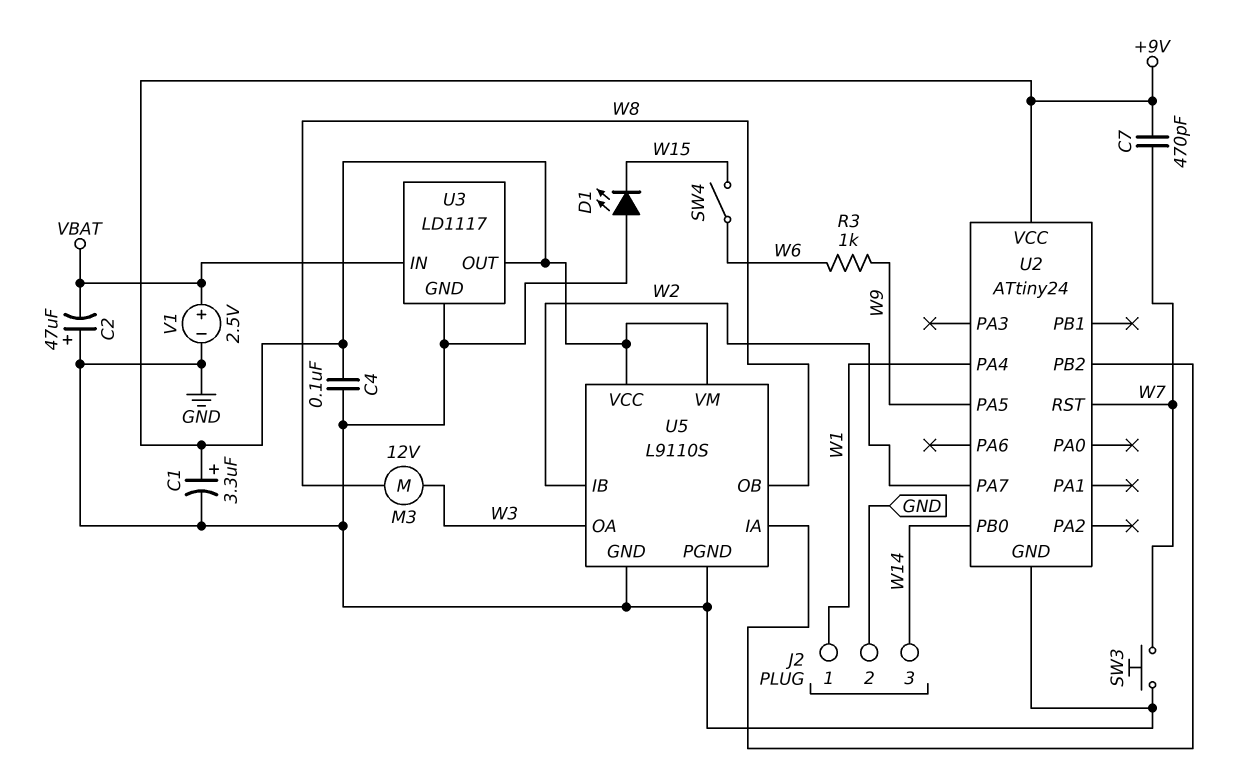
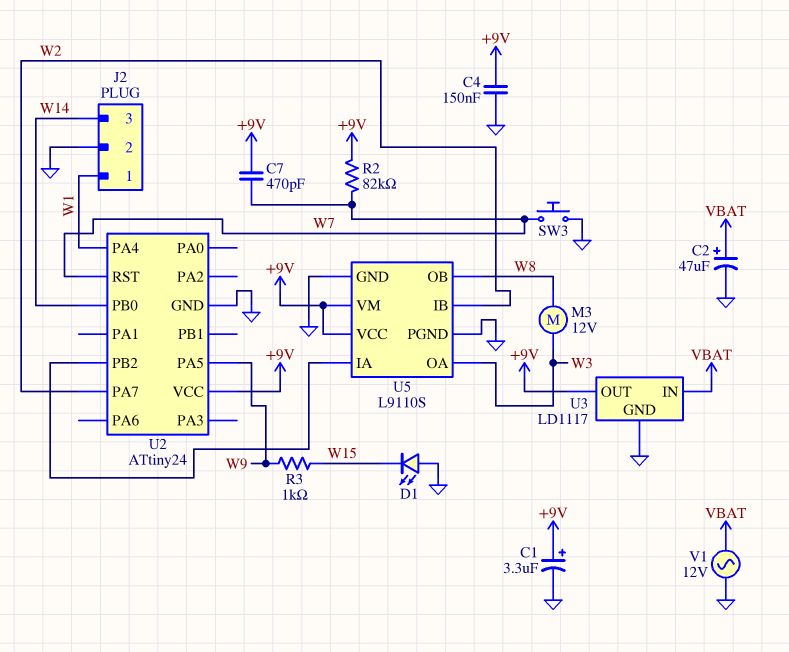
C2: 47uF (plus GND, minus VBAT) -> 47uF (plus VBAT, minus GND)
C4: 100nF (+9V, GND) -> 150nF (+9V, GND)
R2: none -> 82k (+9V, W7)
R3: 1k (W6, W9) -> 1k (W9, W15)
SW4: switch (W6, W15) -> none
V1: 2.5V (plus VBAT, minus GND) -> AC 12V (GND, VBAT)

